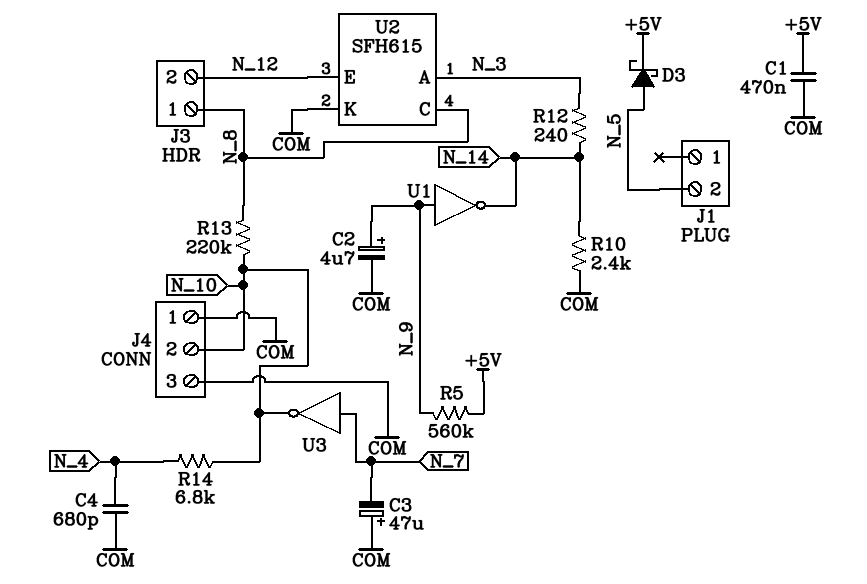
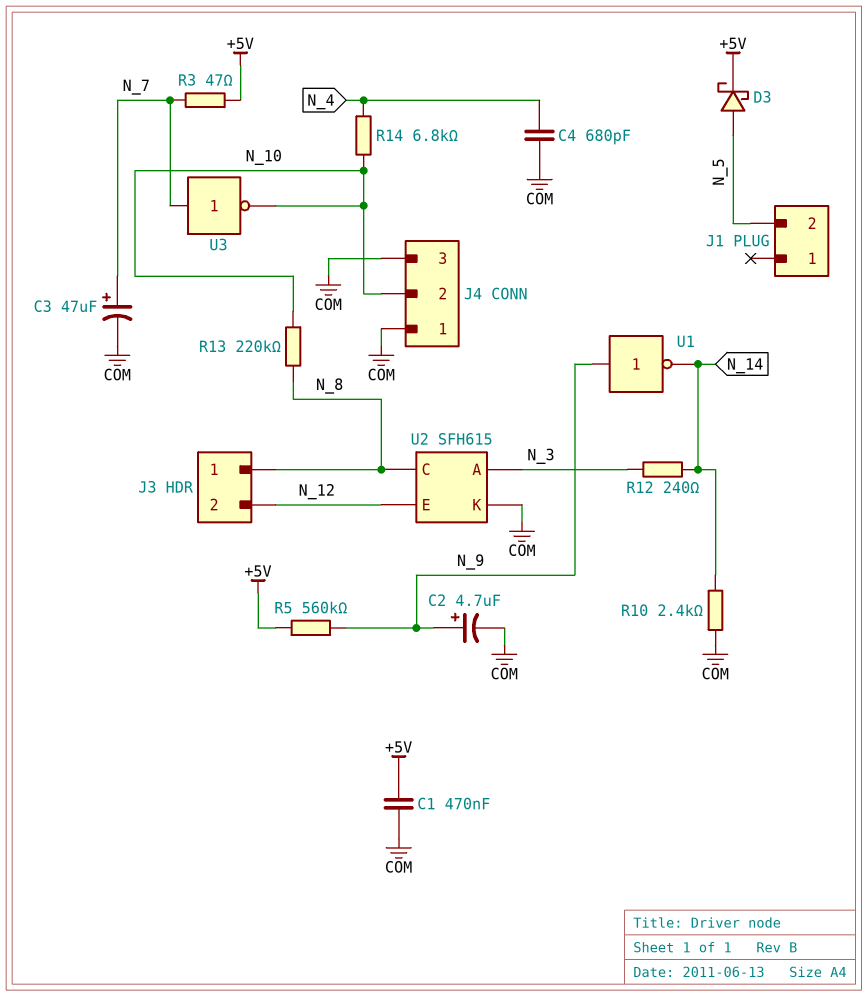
C3: 47uF (plus COM, minus N_7) -> 47uF (plus N_7, minus COM)
R3: none -> 47 (+5V, N_7)

